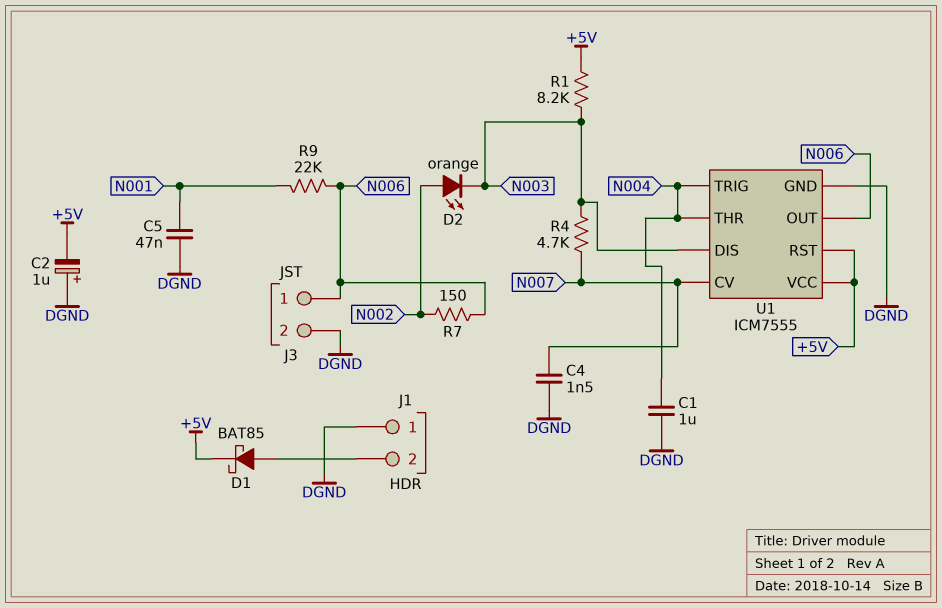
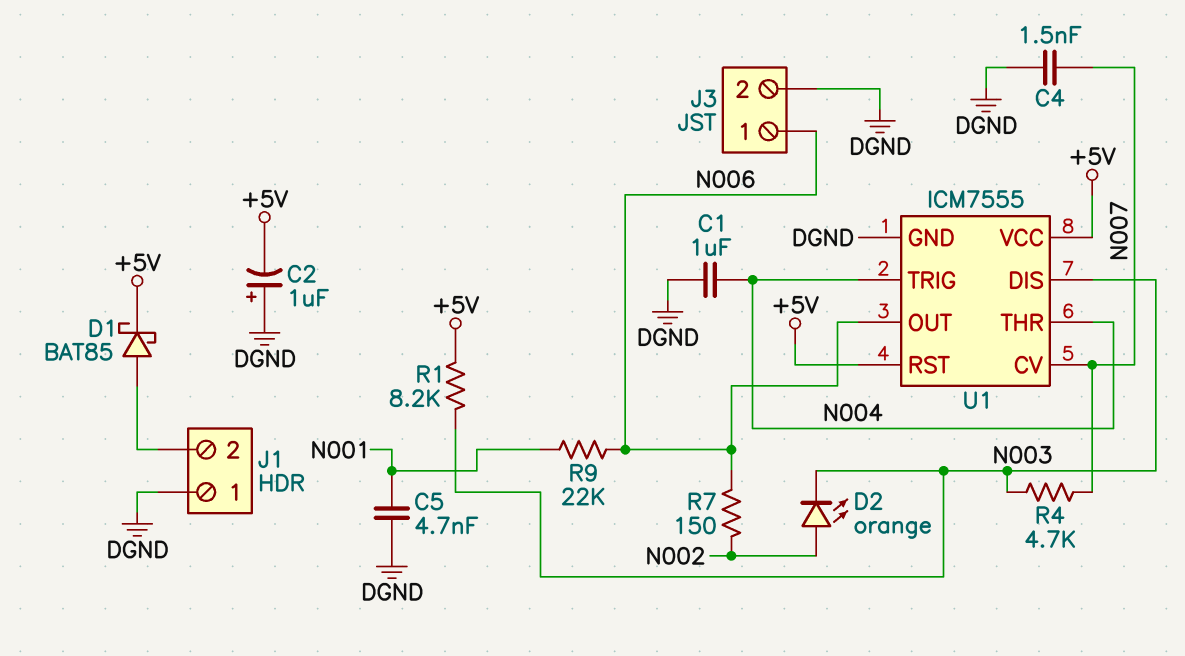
C5: 47nF (DGND, N001) -> 4.7nF (DGND, N001)

